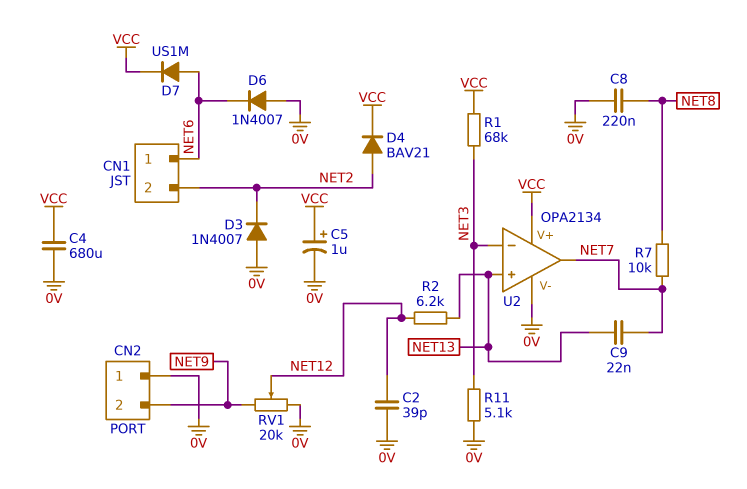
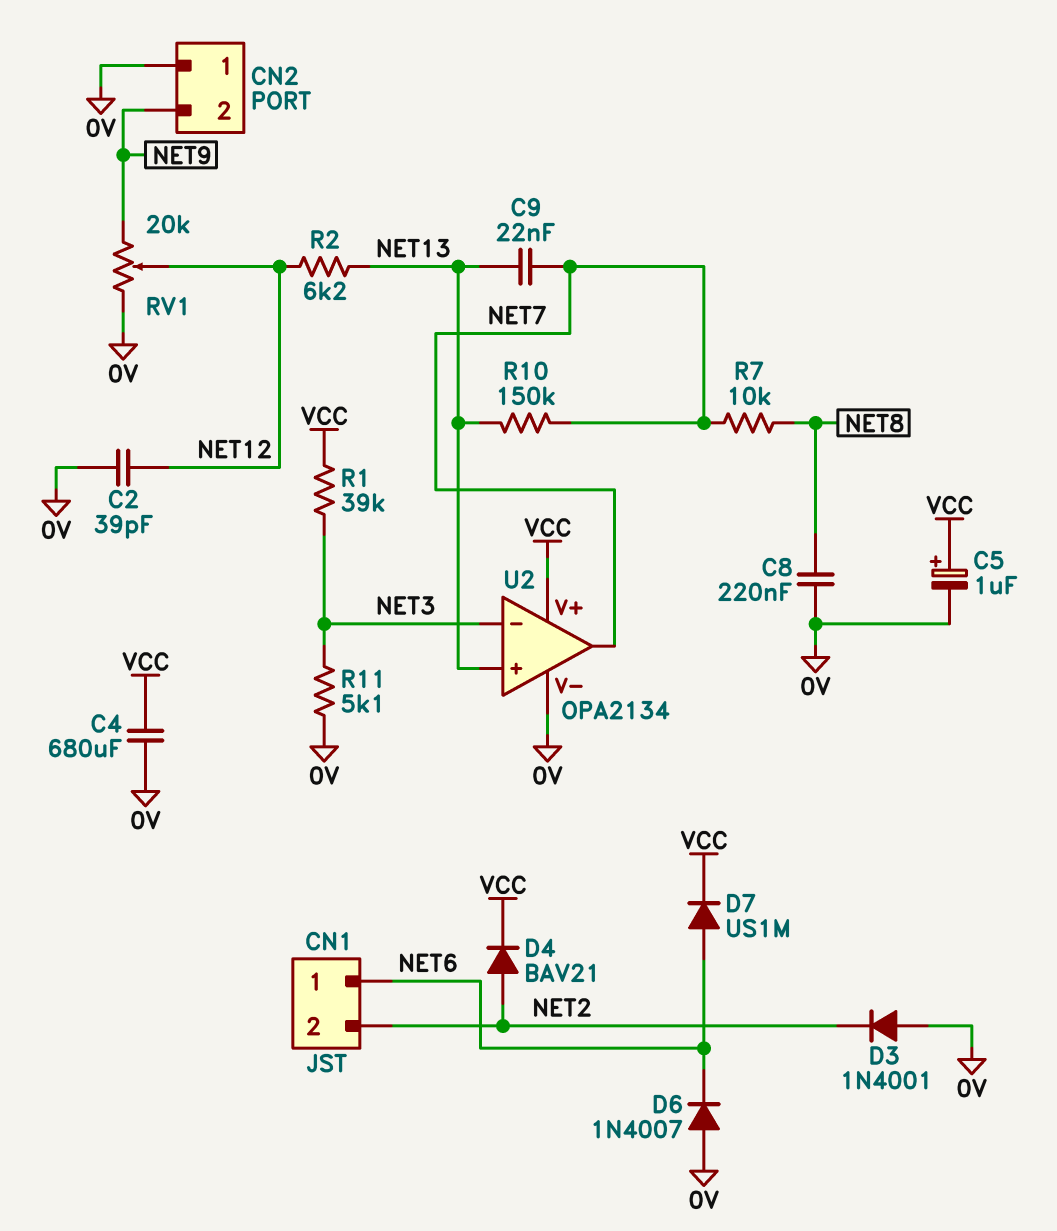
D3: diode 1N4007 (A 0V, K NET2) -> diode 1N4001 (A 0V, K NET2)
R1: 68k (NET3, VCC) -> 39k (NET3, VCC)
R10: none -> 150k (NET7, NET13)

